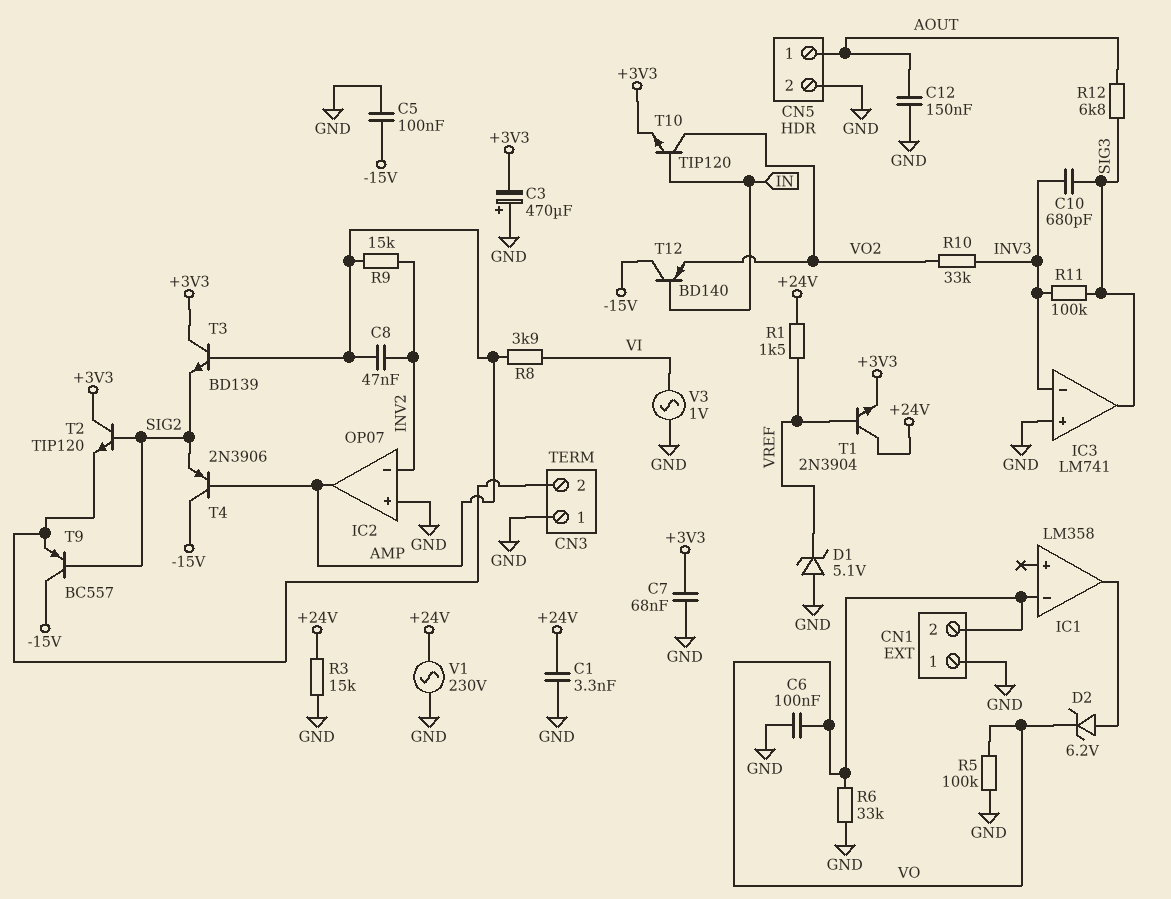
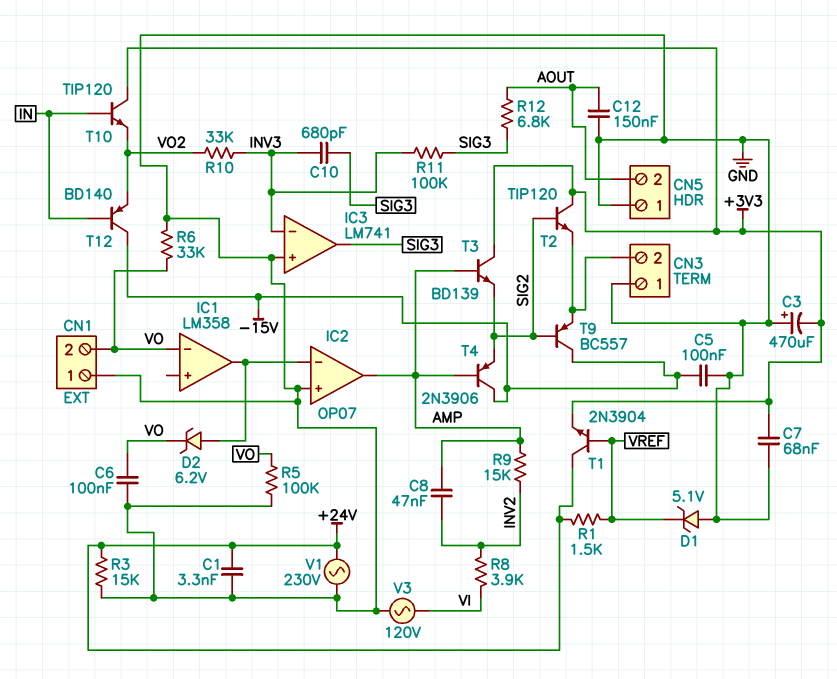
CN5 pin 1: AOUT -> GND
CN5 pin 2: GND -> AOUT
IC2 pin in-: INV2 -> IC1/out
R8: 3.9k (AMP, VI) -> 3.9k (INV2, VI)
T10: NPN TIP120 (B IN, C VO2, E +3V3) -> NPN TIP120 (B IN, C +3V3, E VO2)
V3: AC 1V (GND, VI) -> AC 120V (GND, VI)

